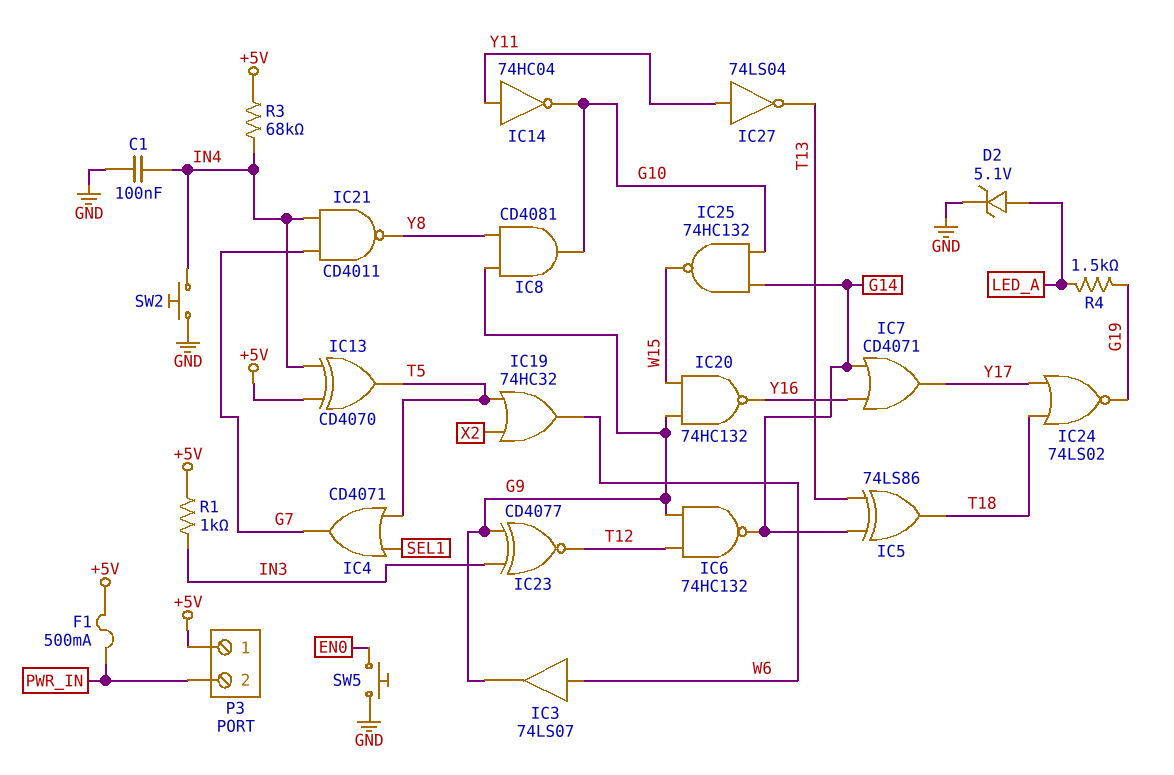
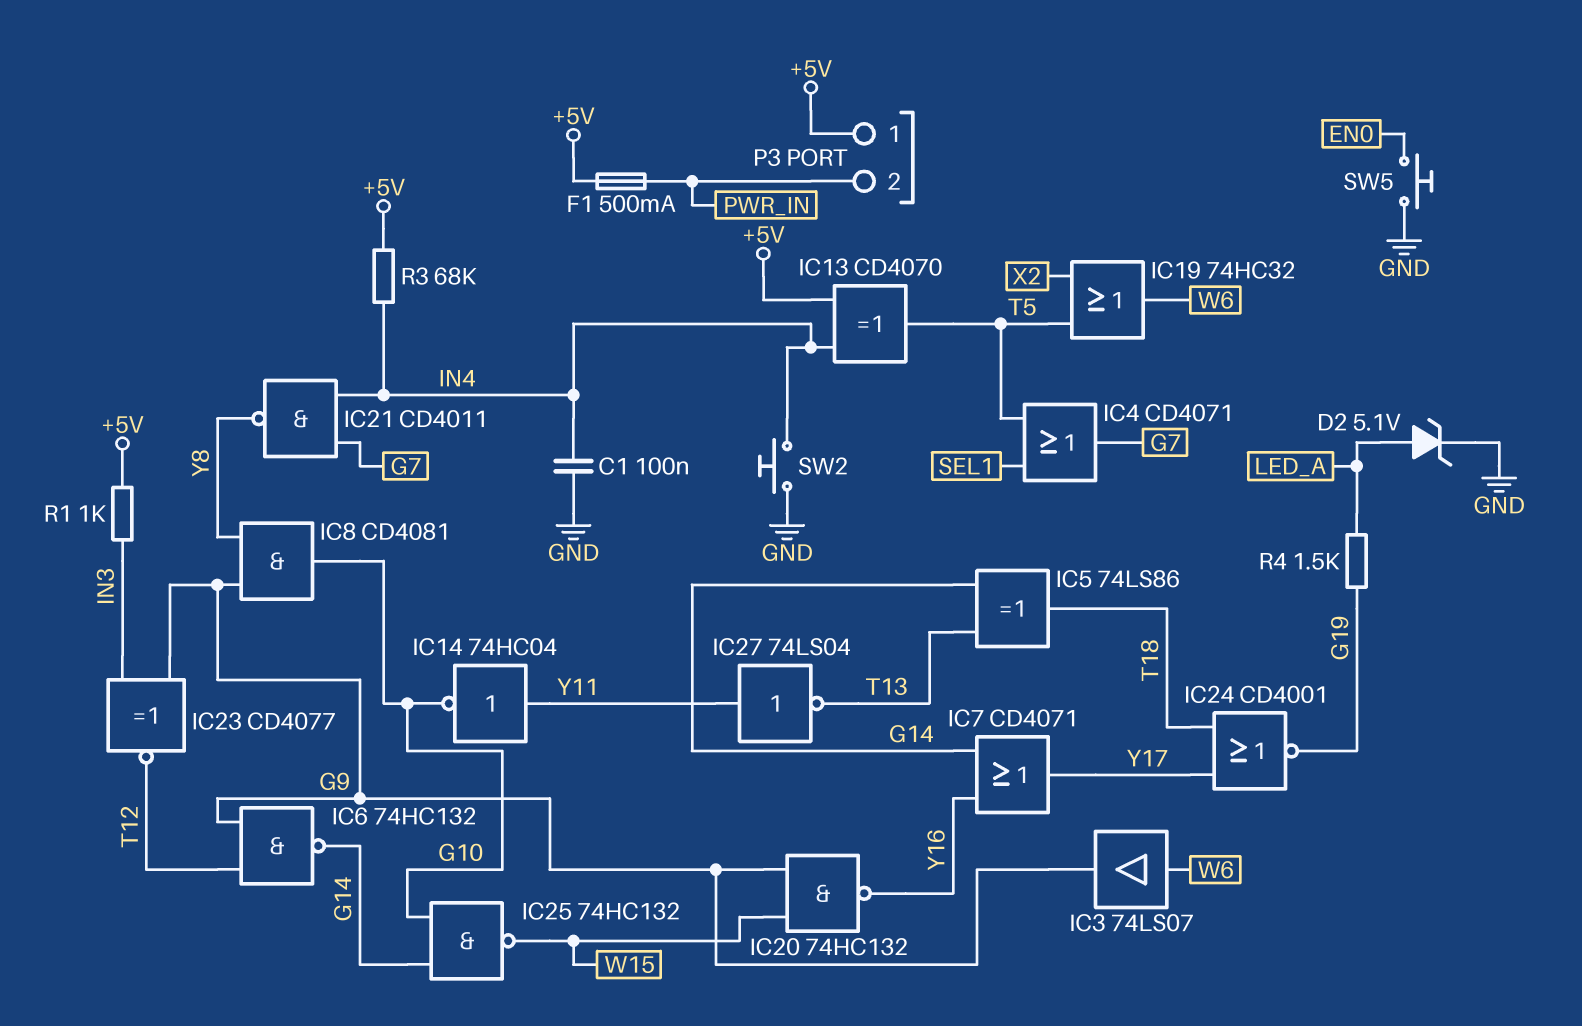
IC24: NOR 74LS02 (in T18, in Y17, out G19) -> NOR CD4001 (in T18, in Y17, out G19)

